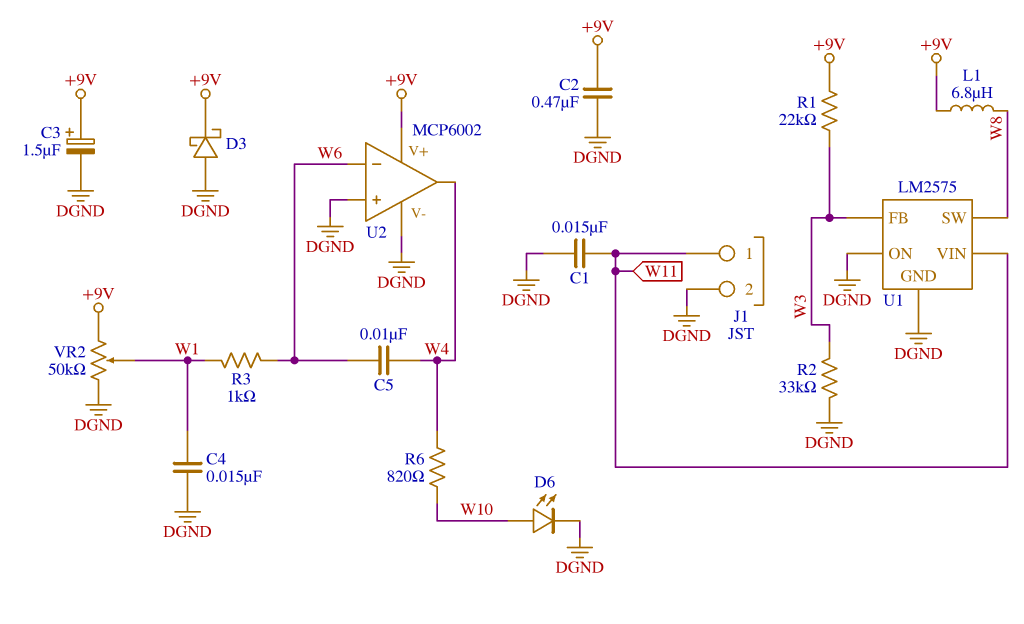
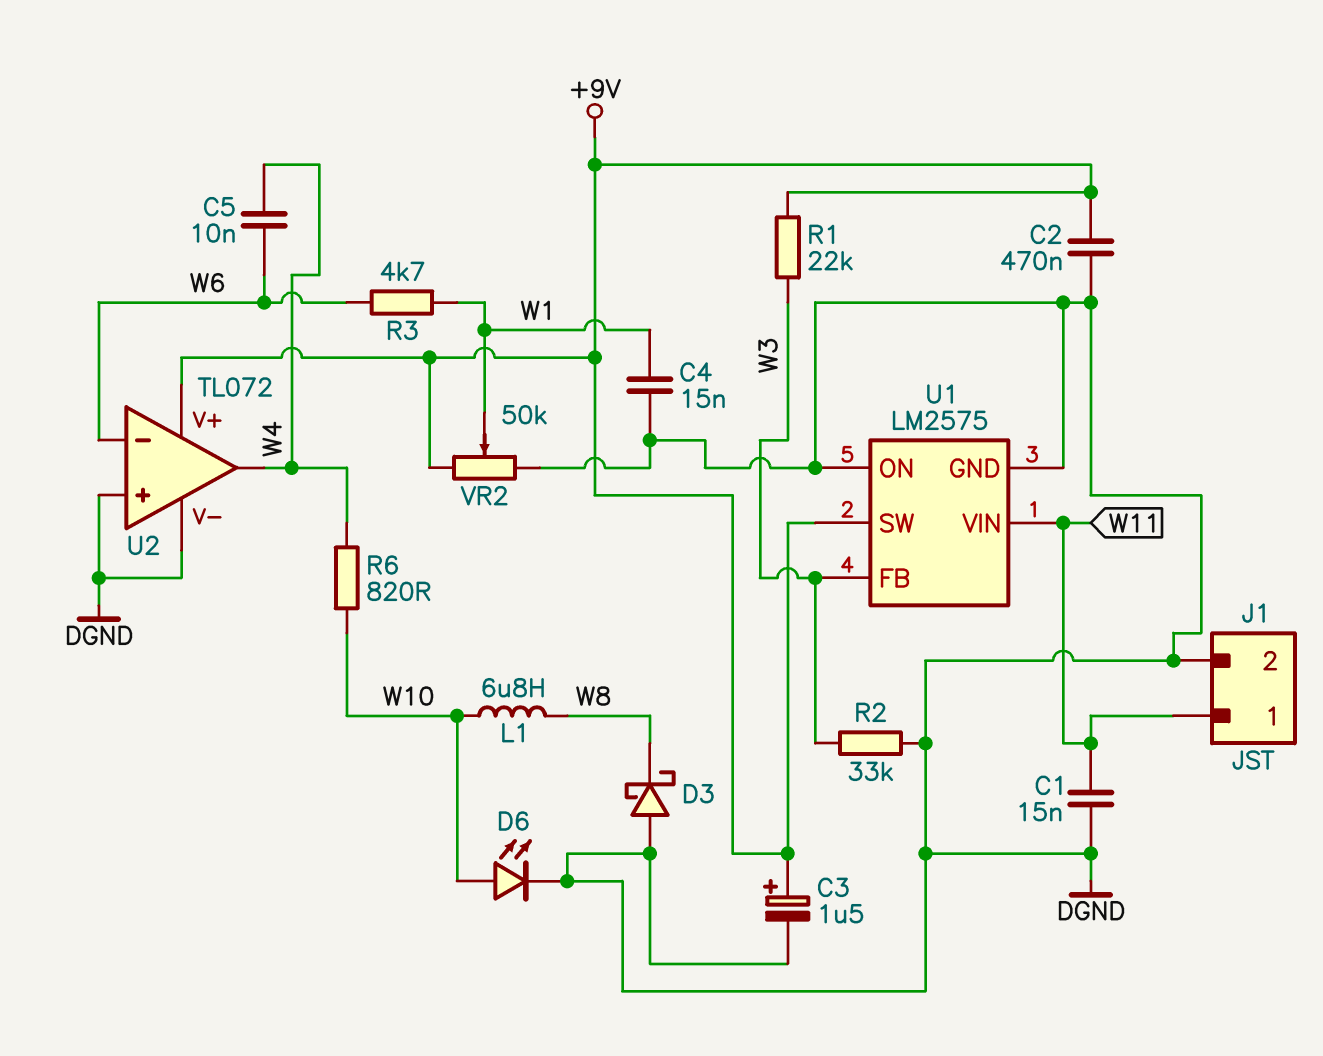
D3: schottky (A DGND, K +9V) -> schottky (A DGND, K W8)
L1: 6.8uH (+9V, W8) -> 6.8uH (W8, W10)
R3: 1k (W1, W6) -> 4.7k (W1, W6)
U1 pin SW: W8 -> +9V
U2: MCP6002 -> TL072

